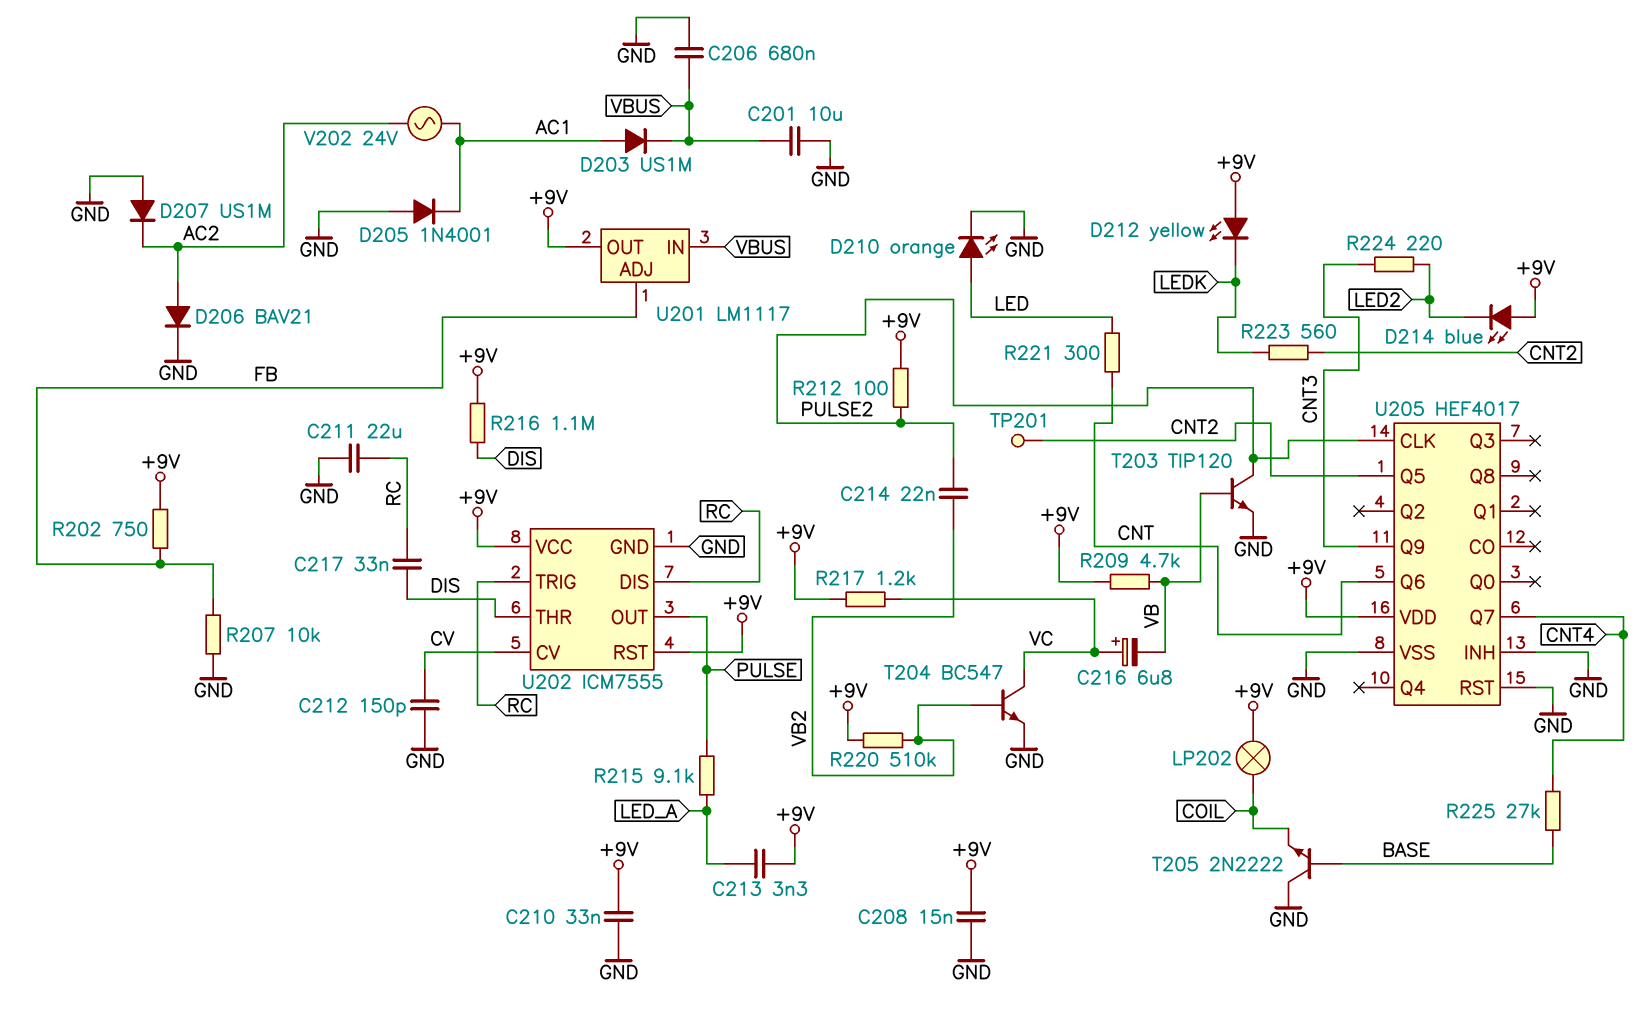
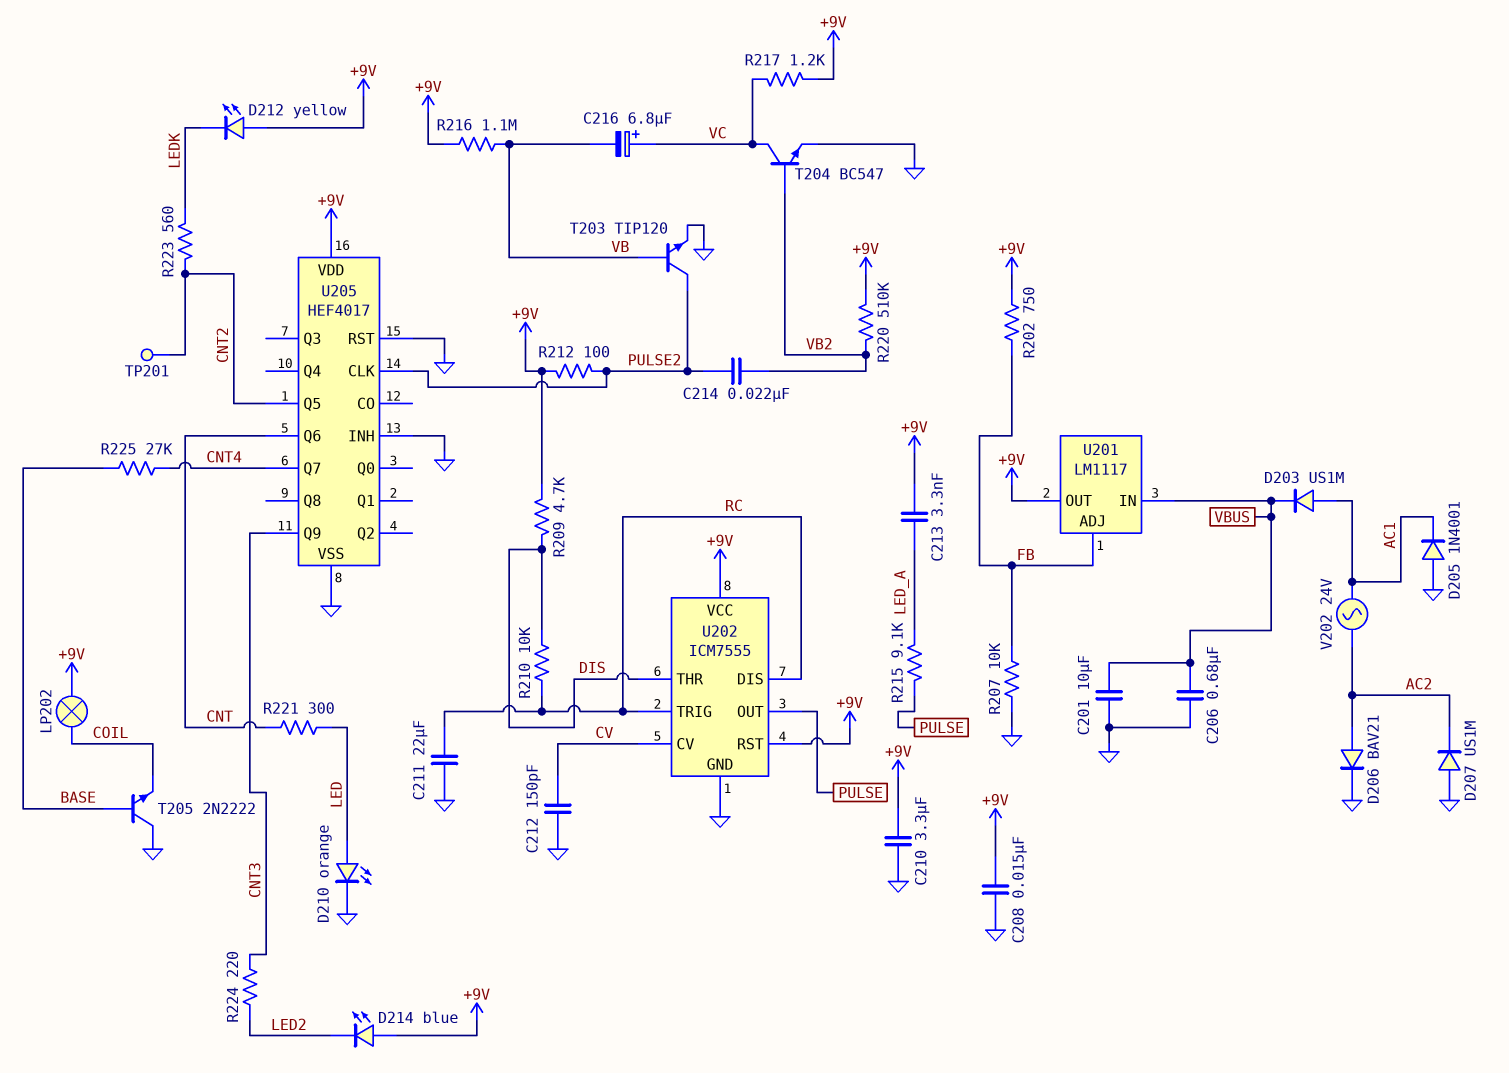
C210: 33nF (+9V, GND) -> 3.3uF (+9V, GND)
C217: 33nF (DIS, RC) -> none
R209: 4.7k (+9V, VB) -> 4.7k (+9V, DIS)
R210: none -> 10k (DIS, RC)
R216: 1.1M (+9V, DIS) -> 1.1M (+9V, VB)

